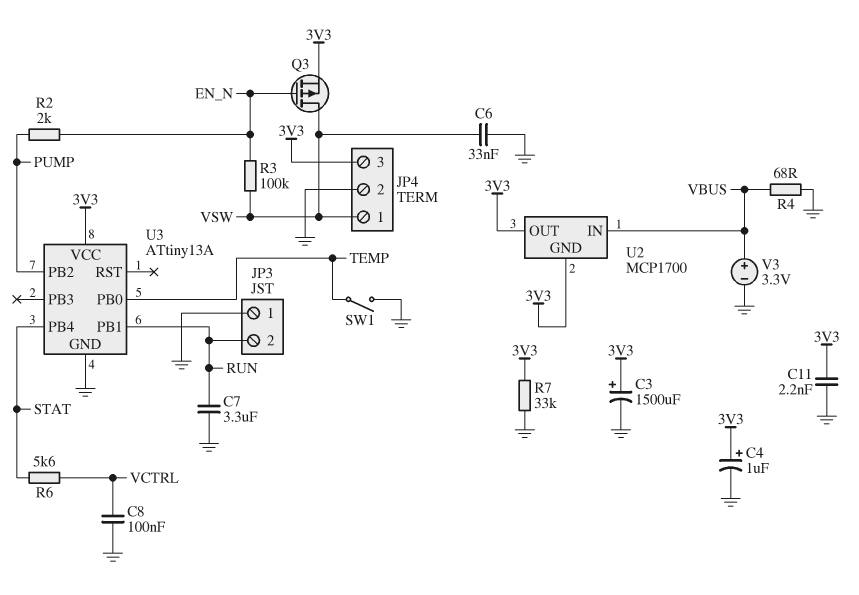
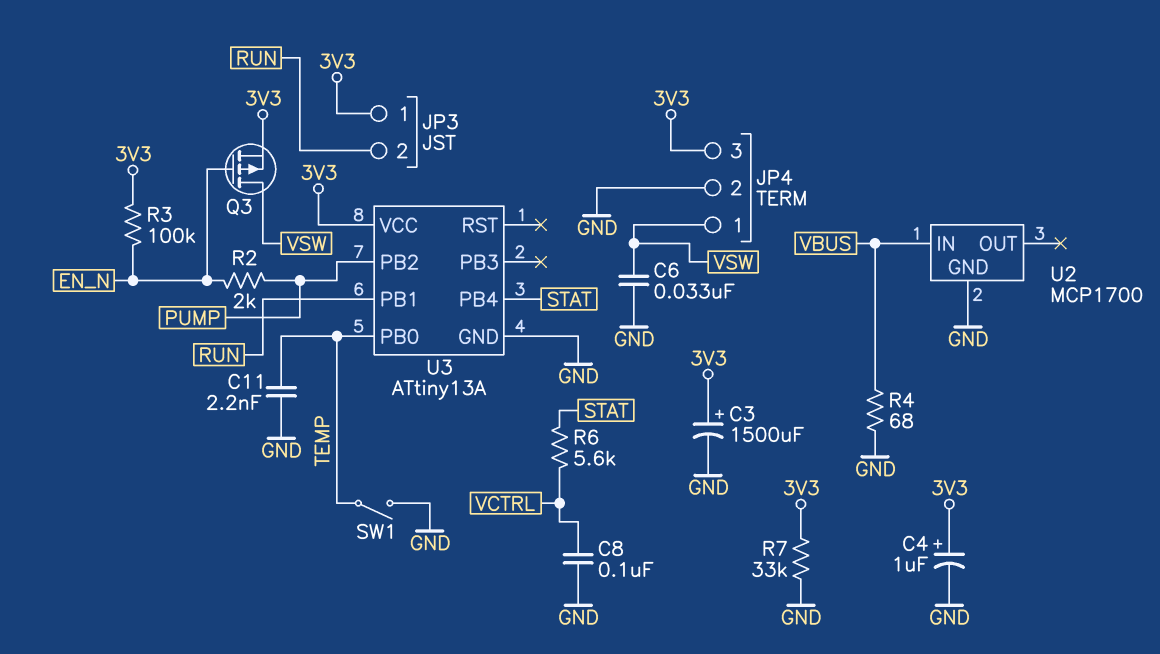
C7: 3.3uF (GND, RUN) -> none
C11: 2.2nF (3V3, GND) -> 2.2nF (GND, TEMP)
JP3 pin 1: GND -> 3V3
R3: 100k (EN_N, VSW) -> 100k (3V3, EN_N)
U2 pin GND: 3V3 -> GND
U2 pin OUT: 3V3 -> none
V3: 3.3V (plus VBUS, minus GND) -> none

